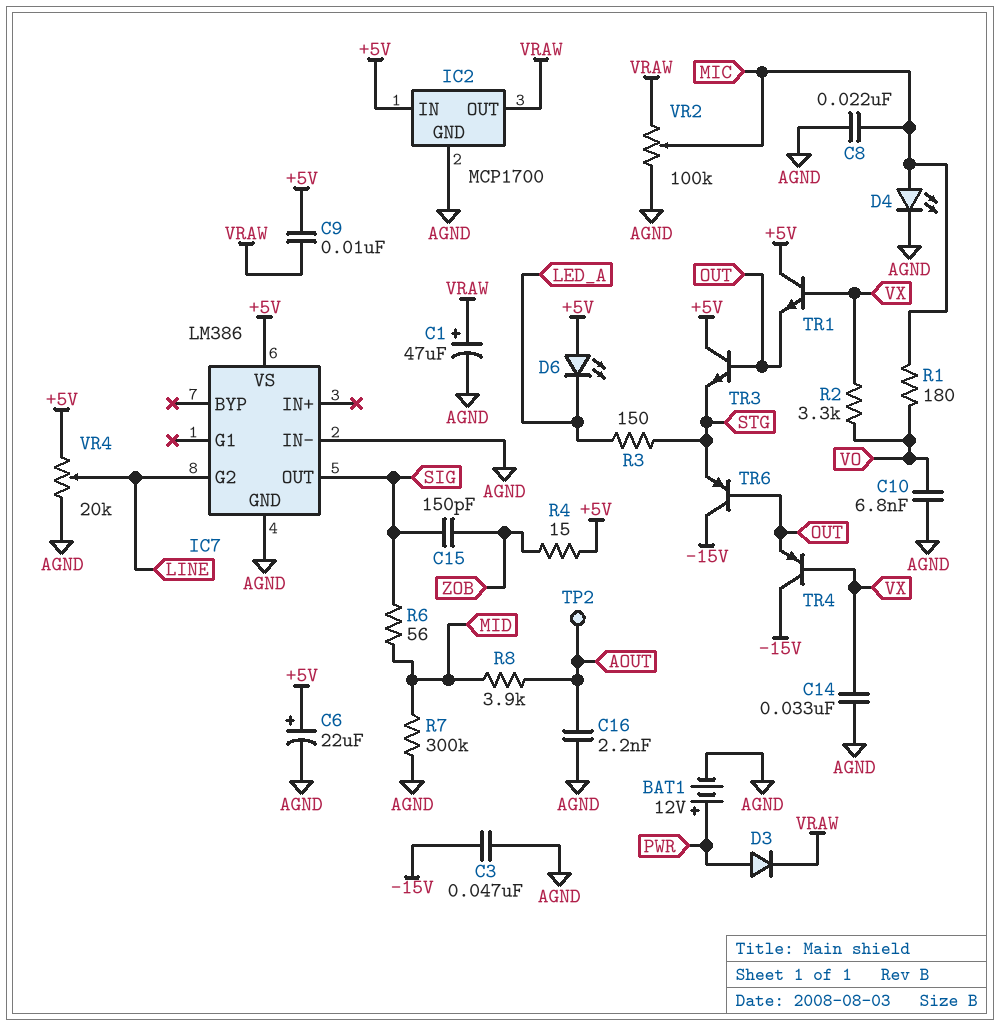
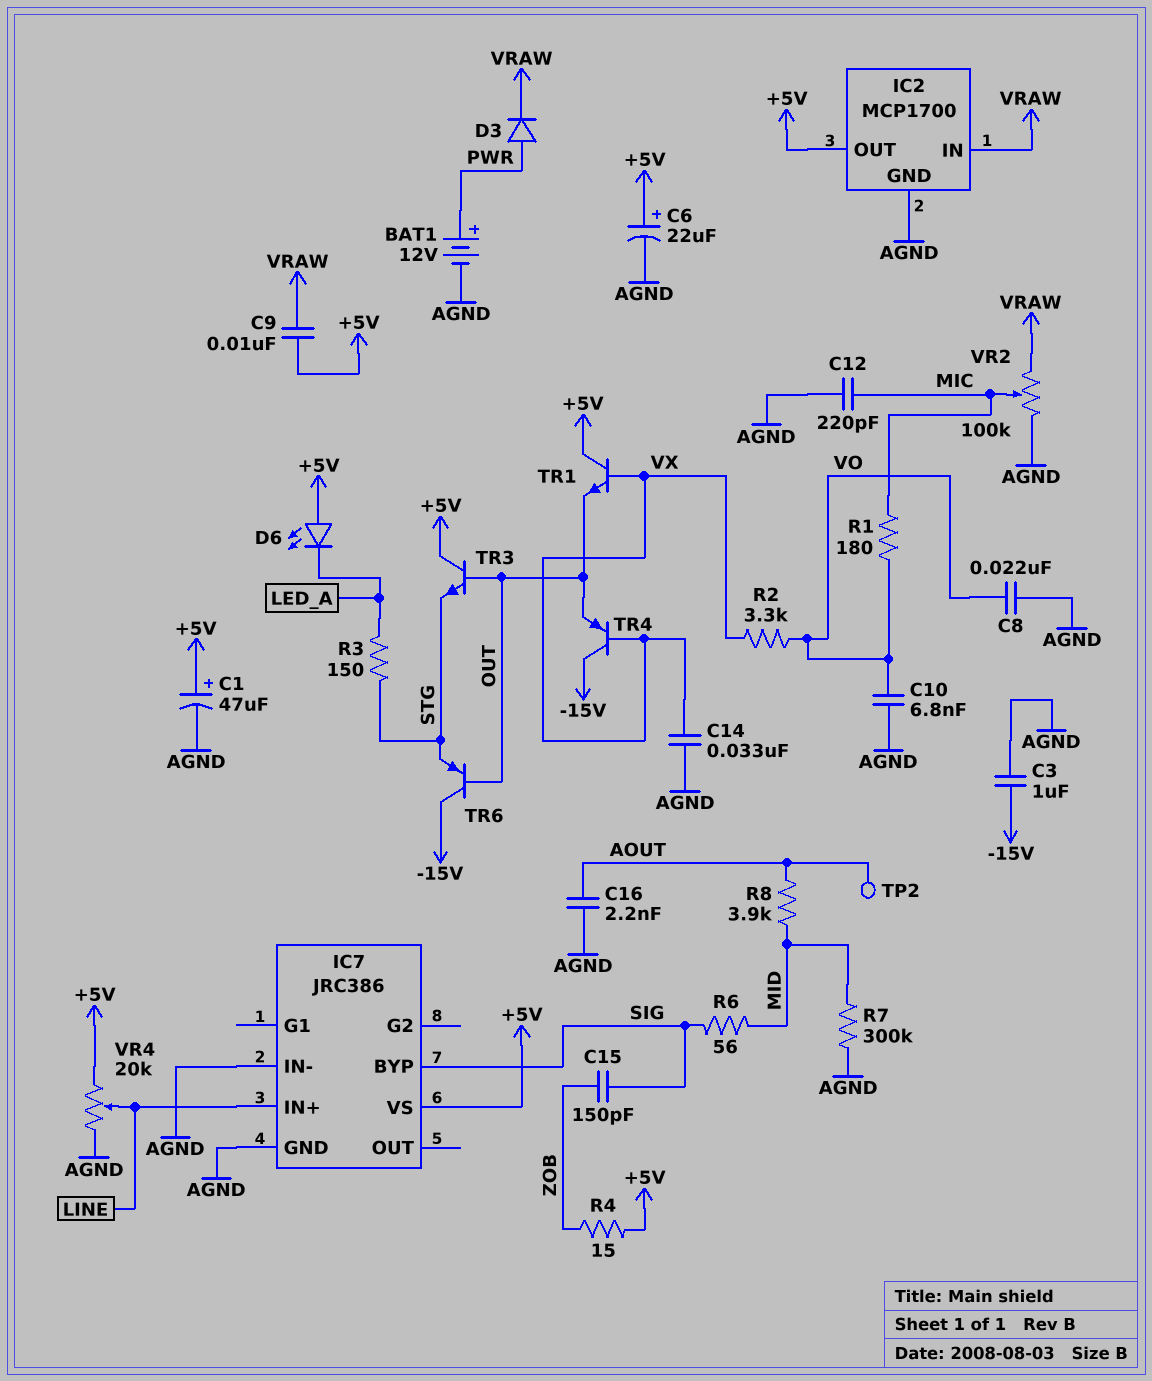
C1: 47uF (plus VRAW, minus AGND) -> 47uF (plus +5V, minus AGND)
C3: 47nF (-15V, AGND) -> 1uF (-15V, AGND)
C8: 22nF (AGND, MIC) -> 22nF (AGND, VO)
C12: none -> 220pF (AGND, MIC)
D4: LED (A MIC, K AGND) -> none
IC2 pin IN: +5V -> VRAW
IC2 pin OUT: VRAW -> +5V
IC7: LM386 -> JRC386
IC7 pin BYP: none -> SIG
IC7 pin G2: LINE -> none
IC7 pin IN+: none -> LINE
IC7 pin OUT: SIG -> none

